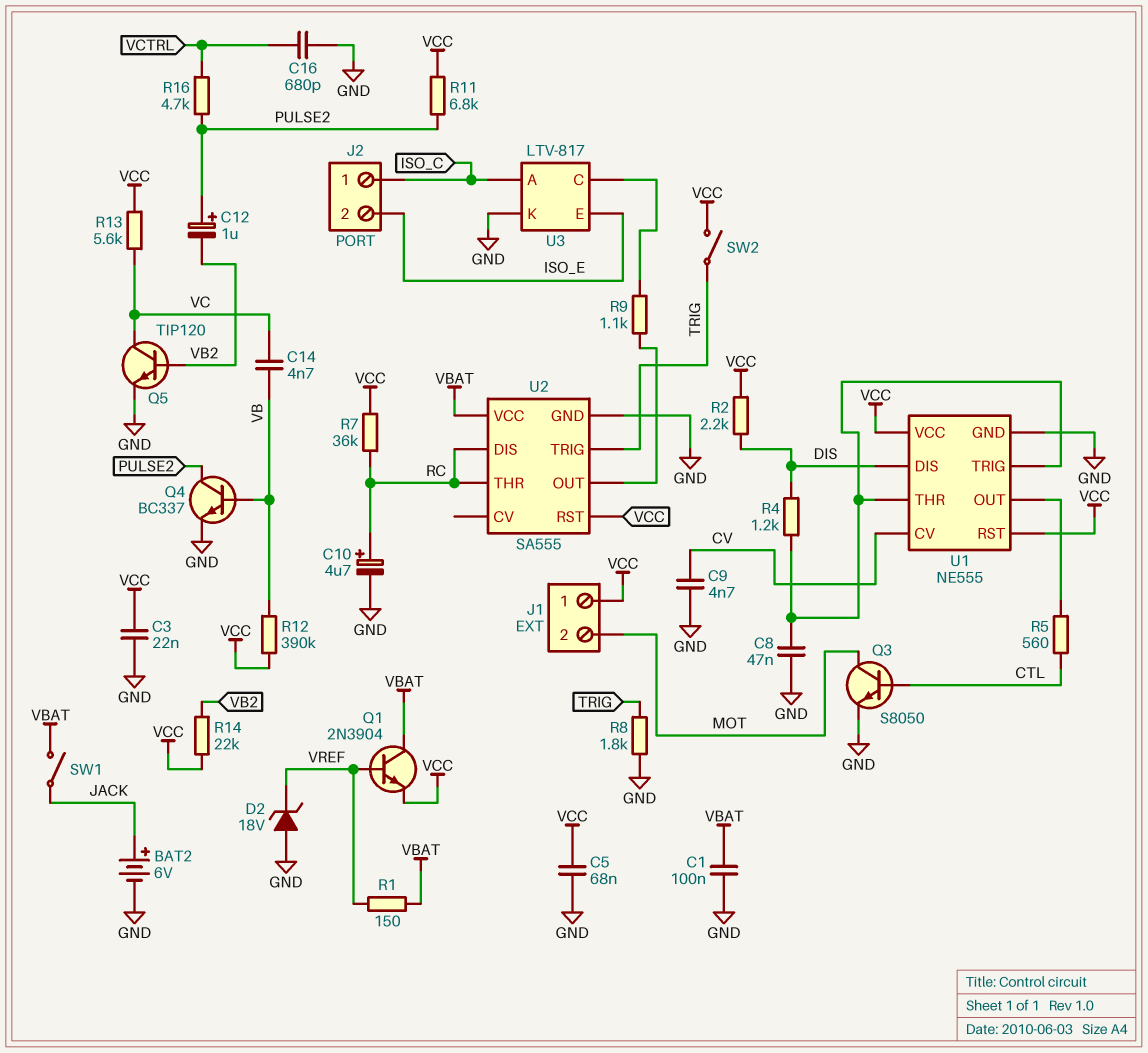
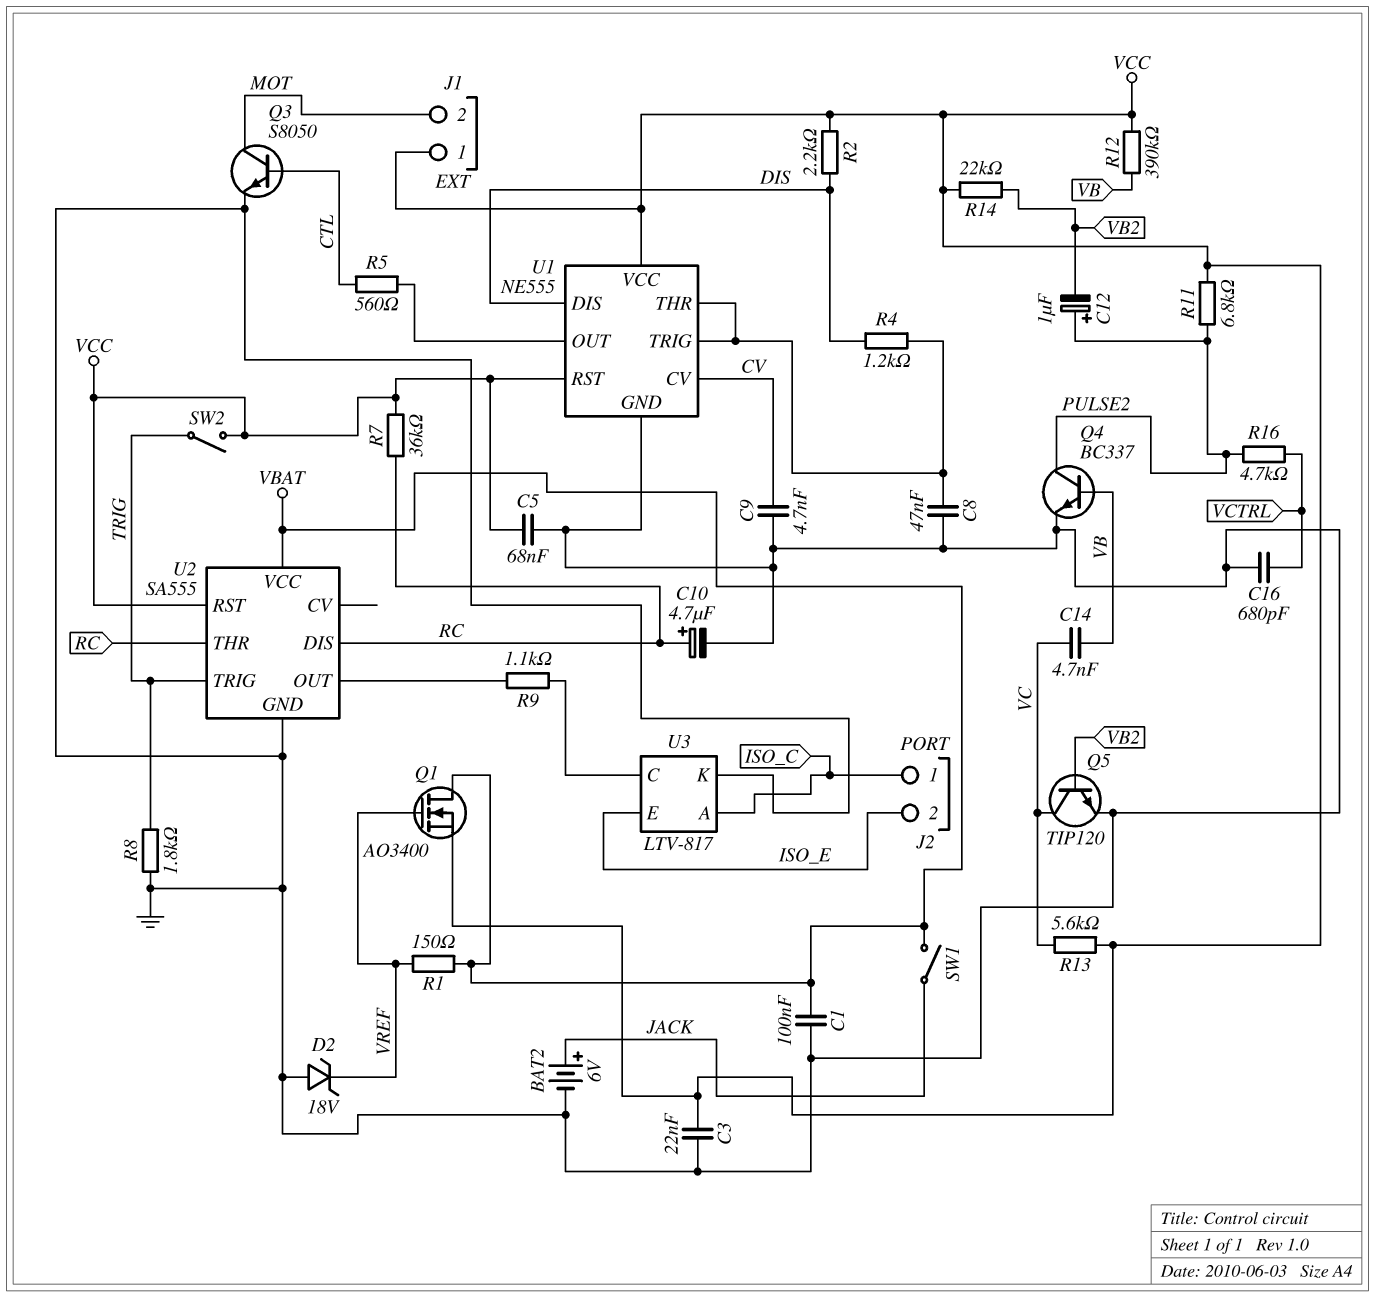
Q1: NPN 2N3904 (B VREF, C VBAT, E VCC) -> NMOS AO3400 (G VREF, D VBAT, S VCC)

